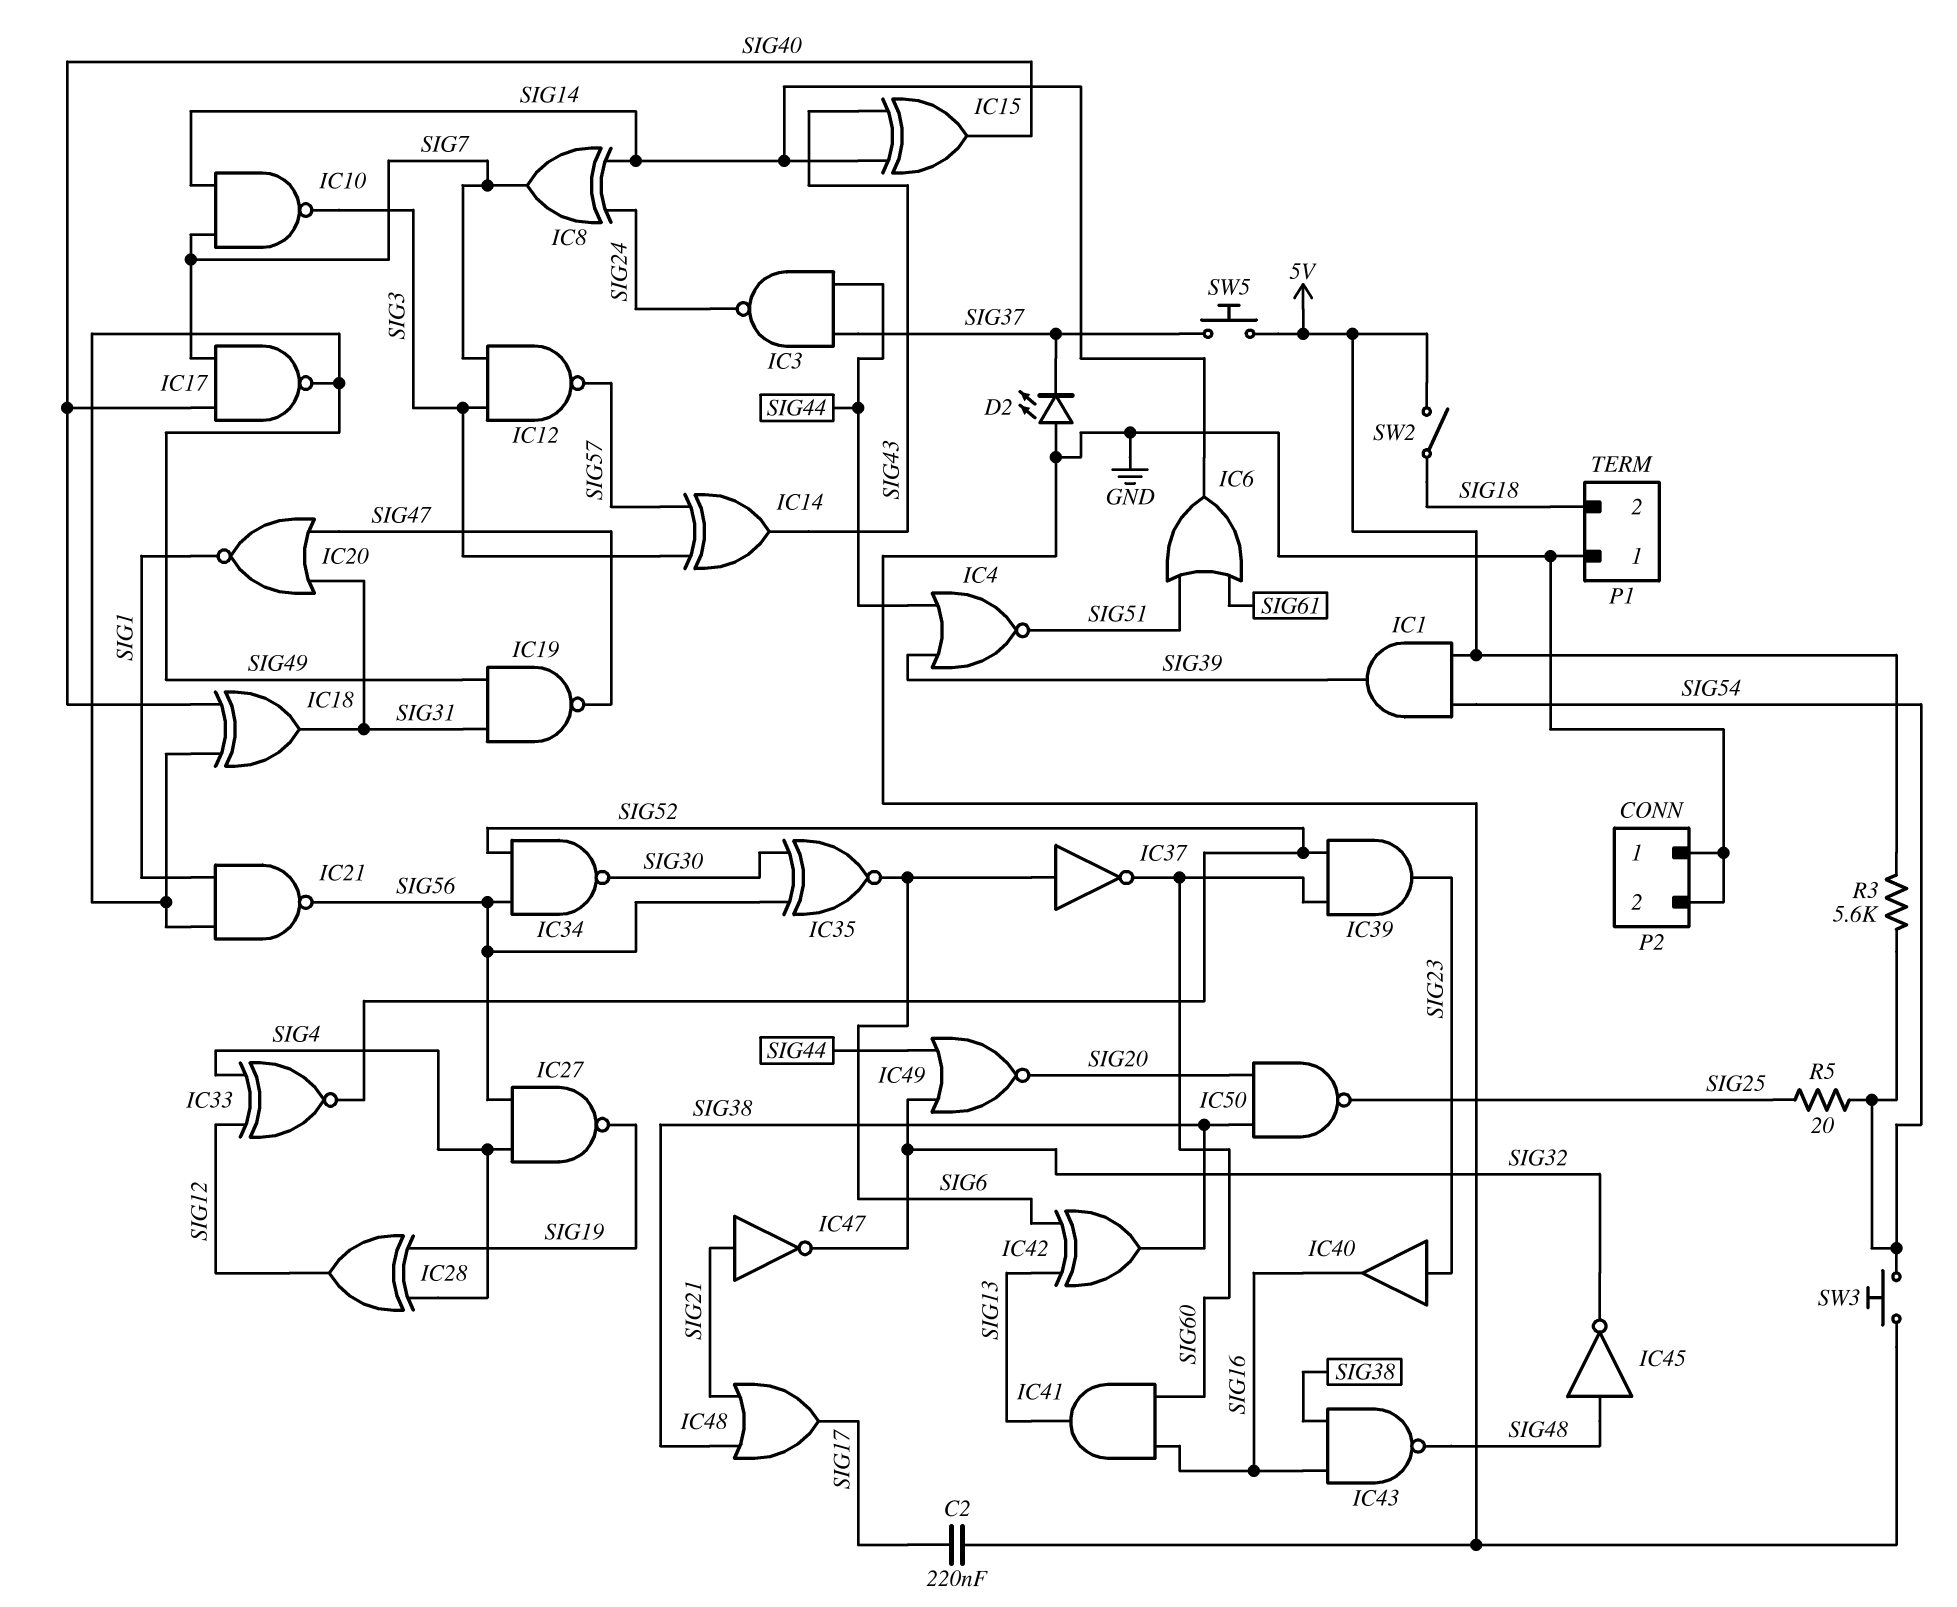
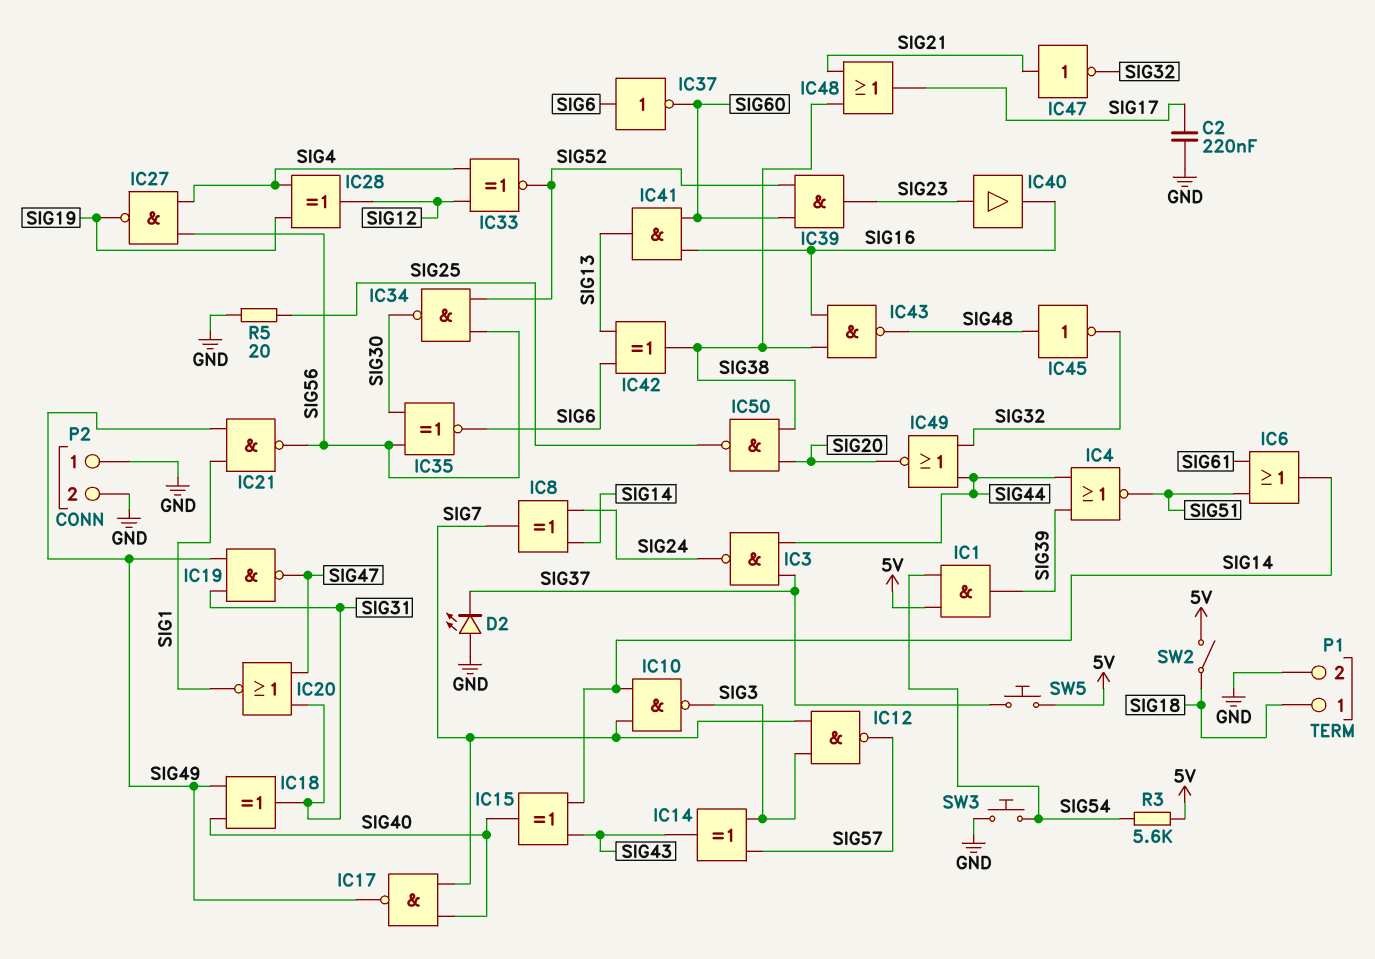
P1 pin 1: GND -> SIG18
P1 pin 2: SIG18 -> GND
R5: 20 (SIG25, SIG54) -> 20 (GND, SIG25)

